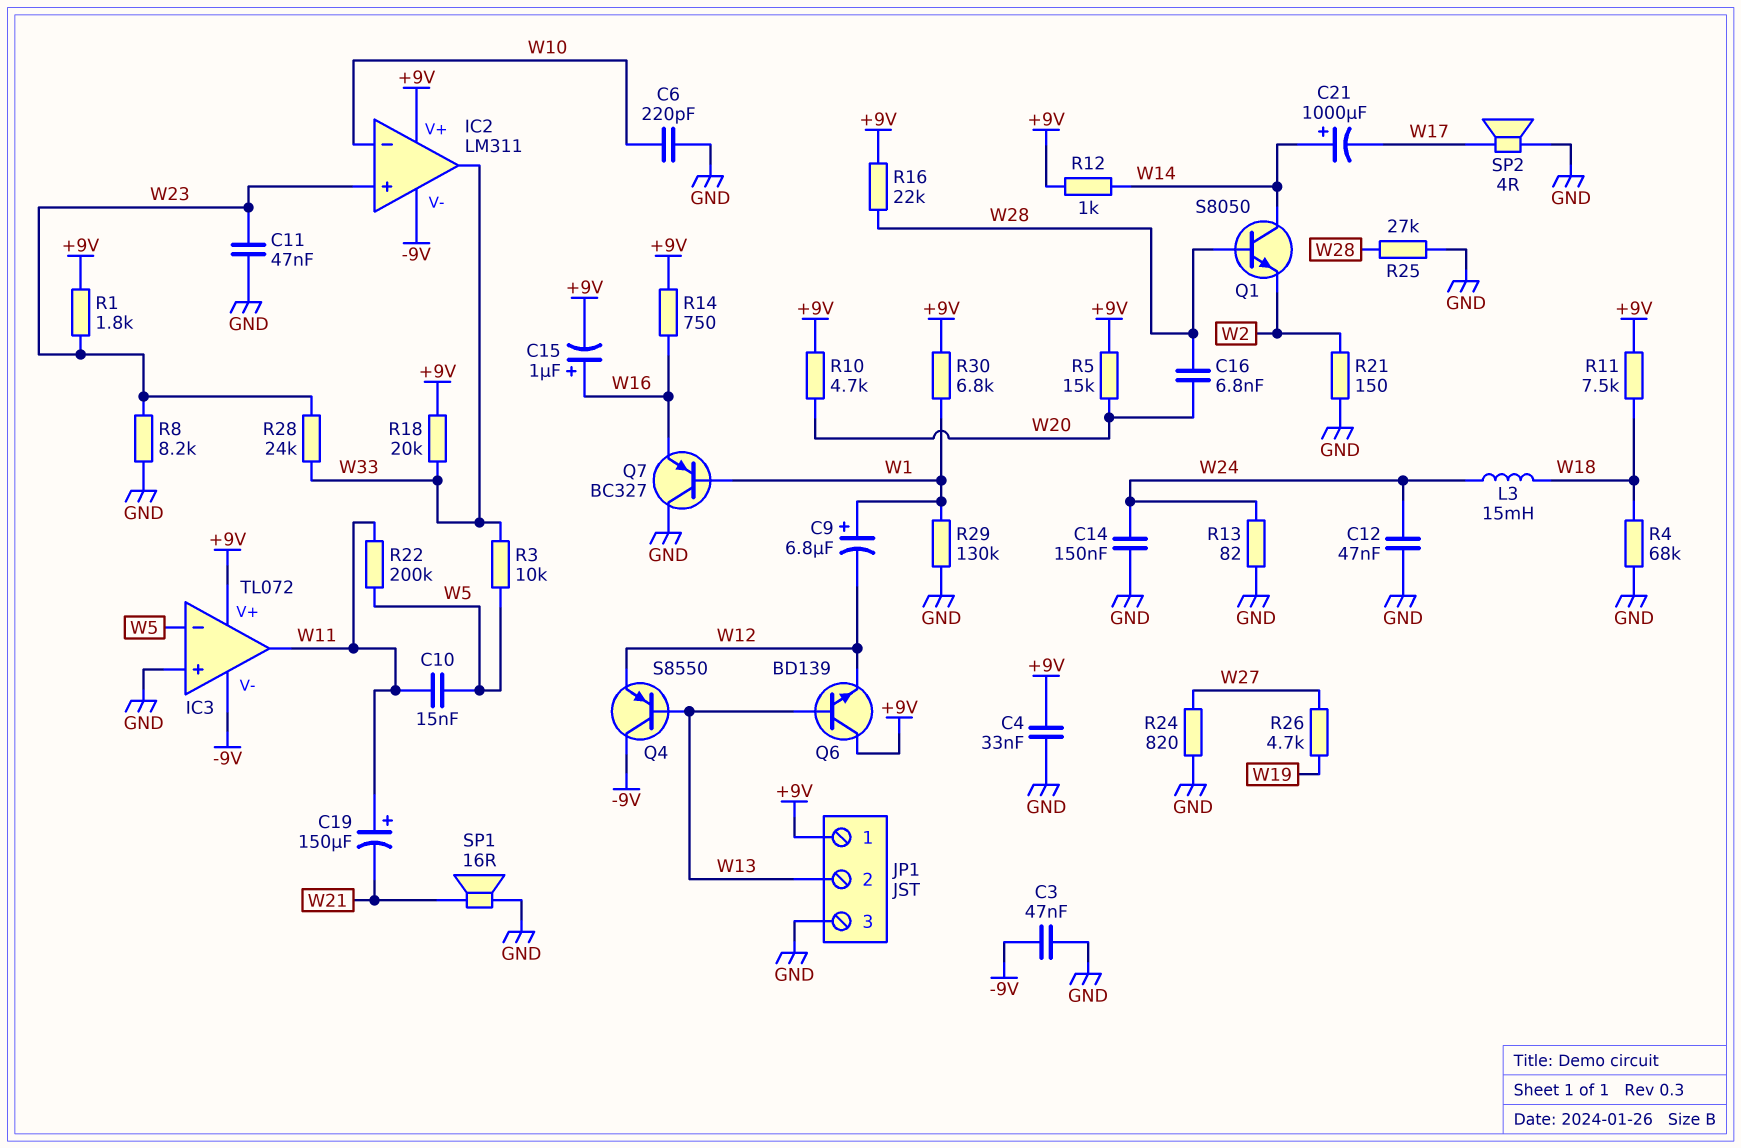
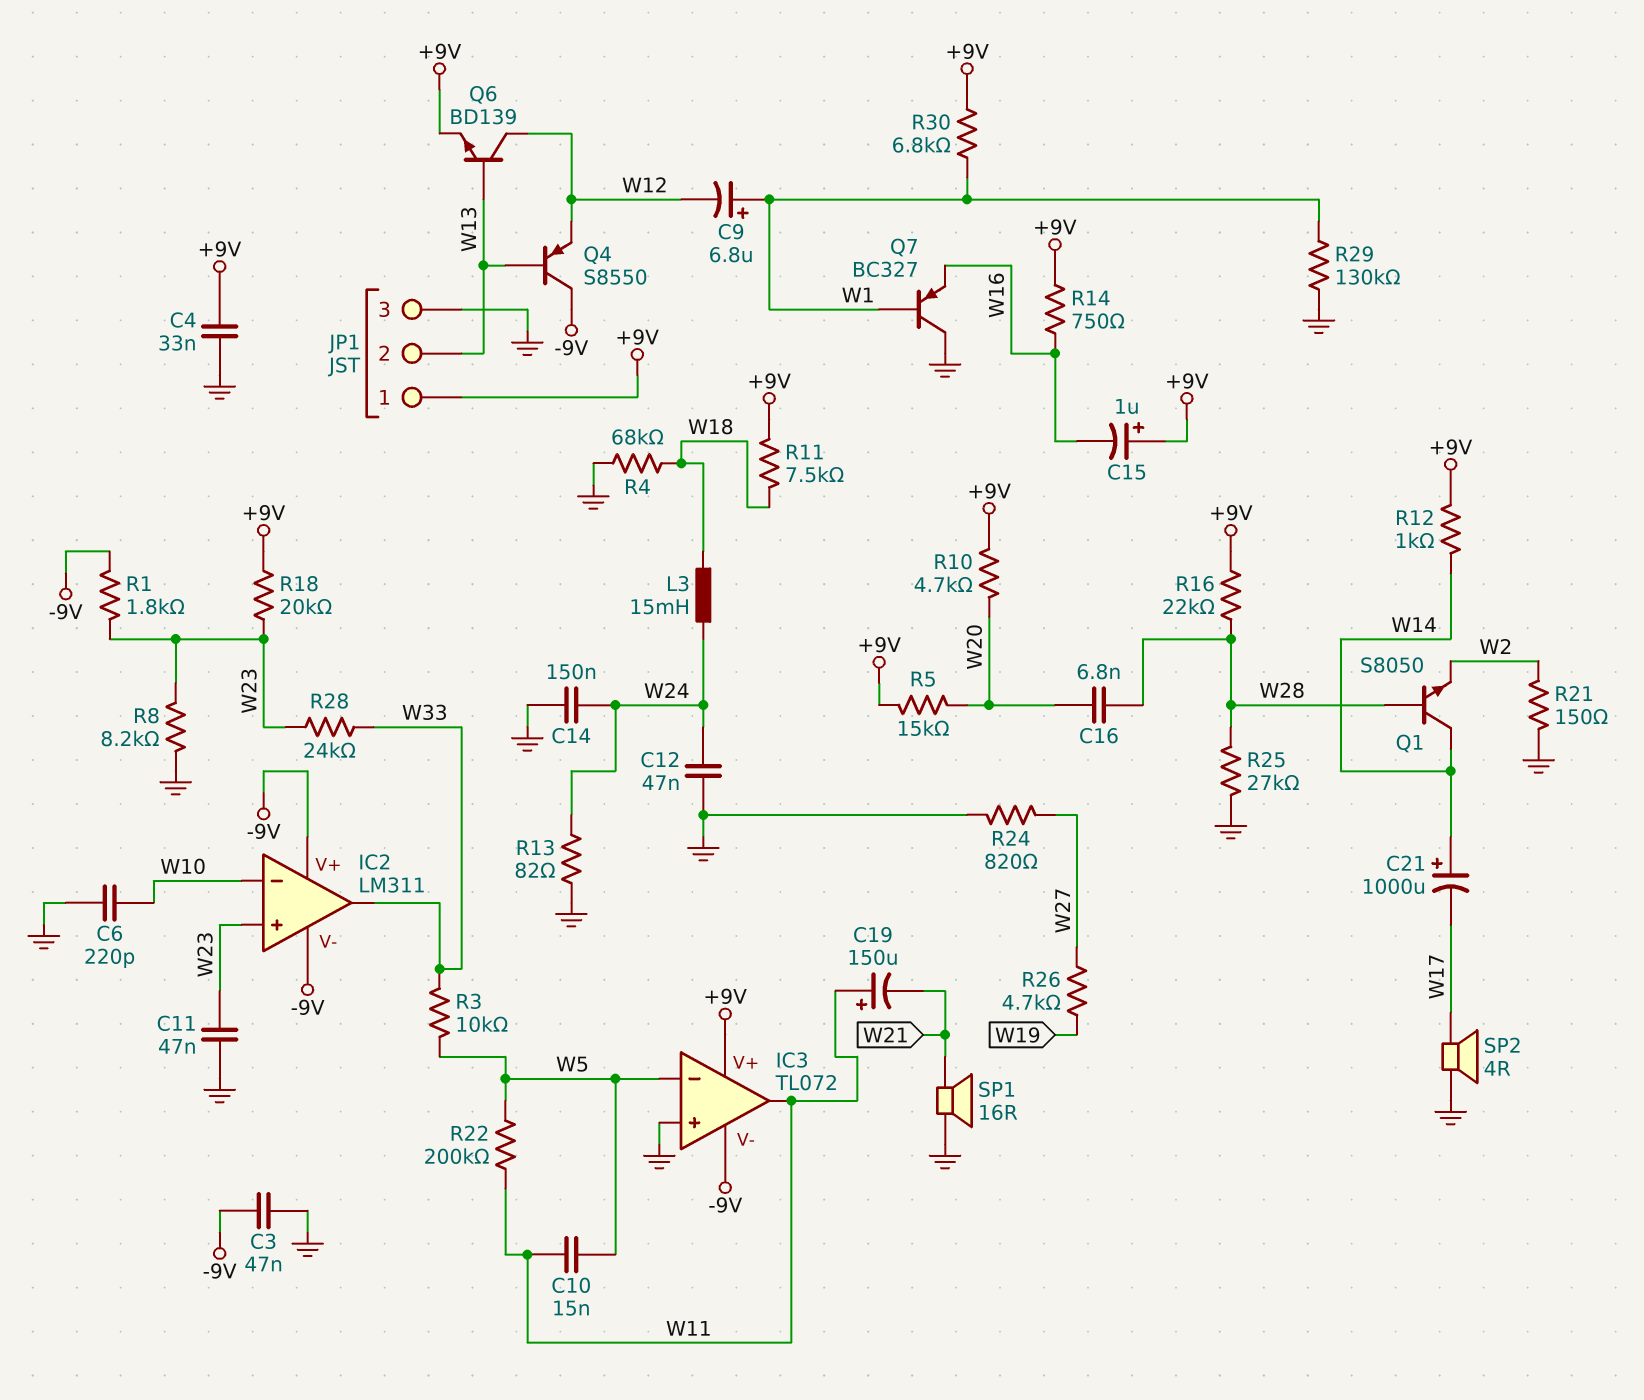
C15: 1uF (plus W16, minus +9V) -> 1uF (plus +9V, minus W16)
IC2 pin V+: +9V -> -9V
Q6: NPN BD139 (B W13, C +9V, E W12) -> NPN BD139 (B W13, C W12, E +9V)
R1: 1.8k (+9V, W23) -> 1.8k (-9V, W23)
R18: 20k (+9V, W33) -> 20k (+9V, W23)

